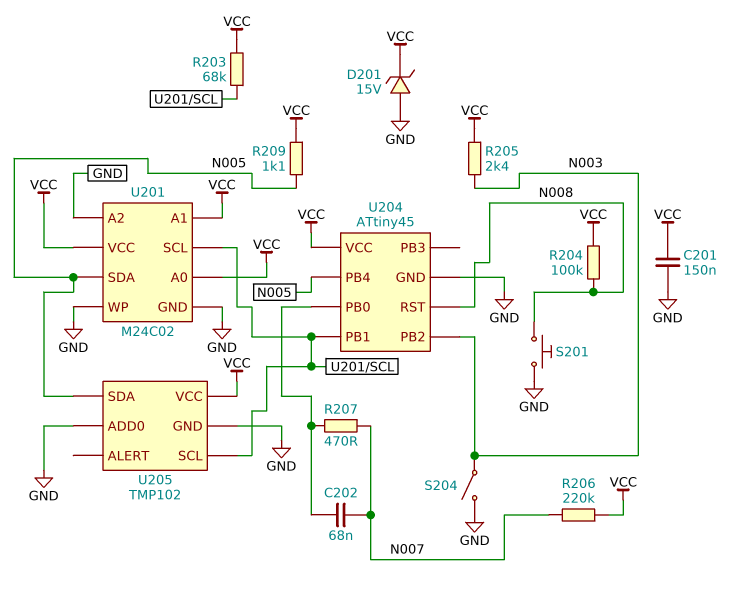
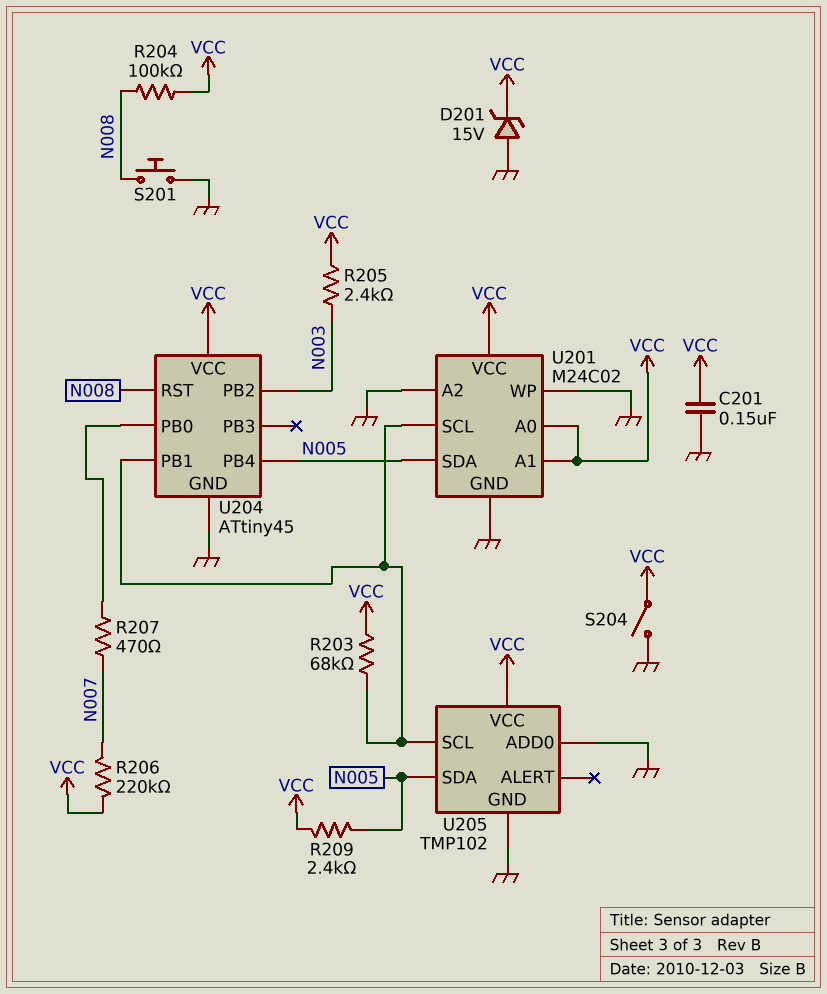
C202: 68nF (N007, U204/PB0) -> none
R209: 1.1k (N005, VCC) -> 2.4k (N005, VCC)
S204: switch (GND, N003) -> switch (GND, VCC)

